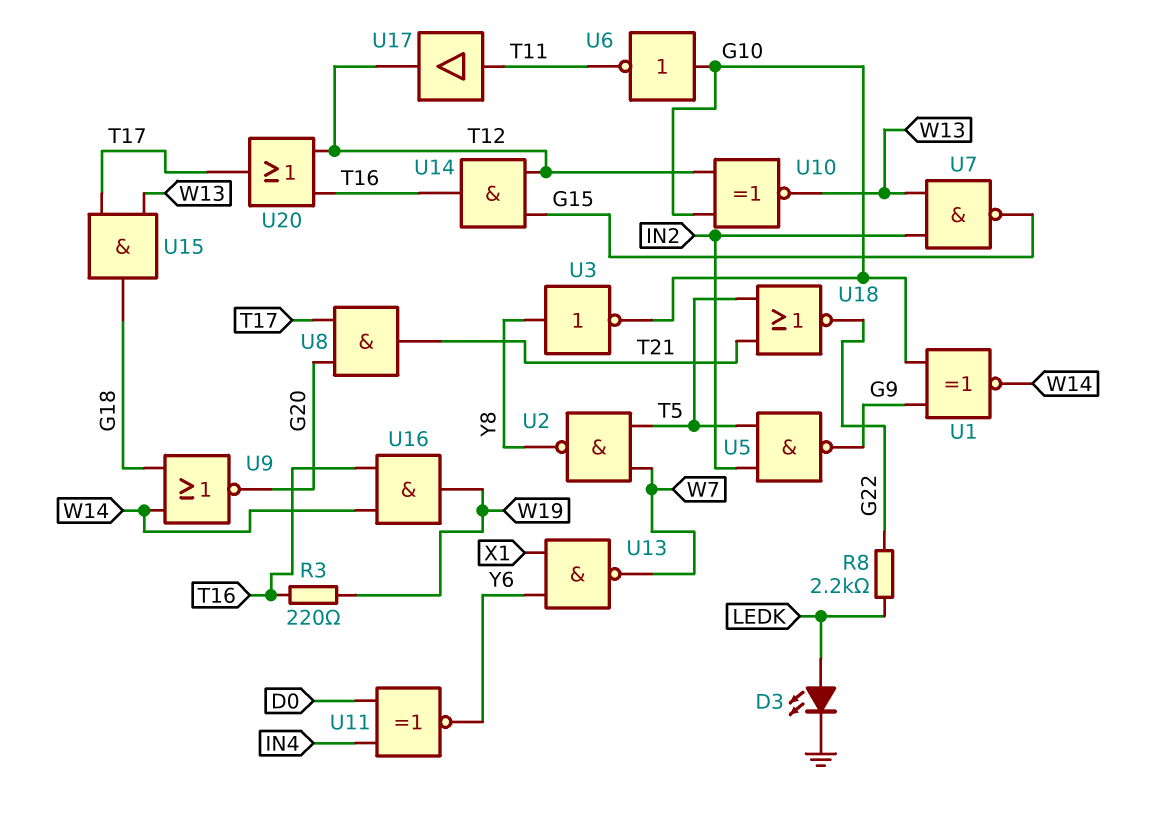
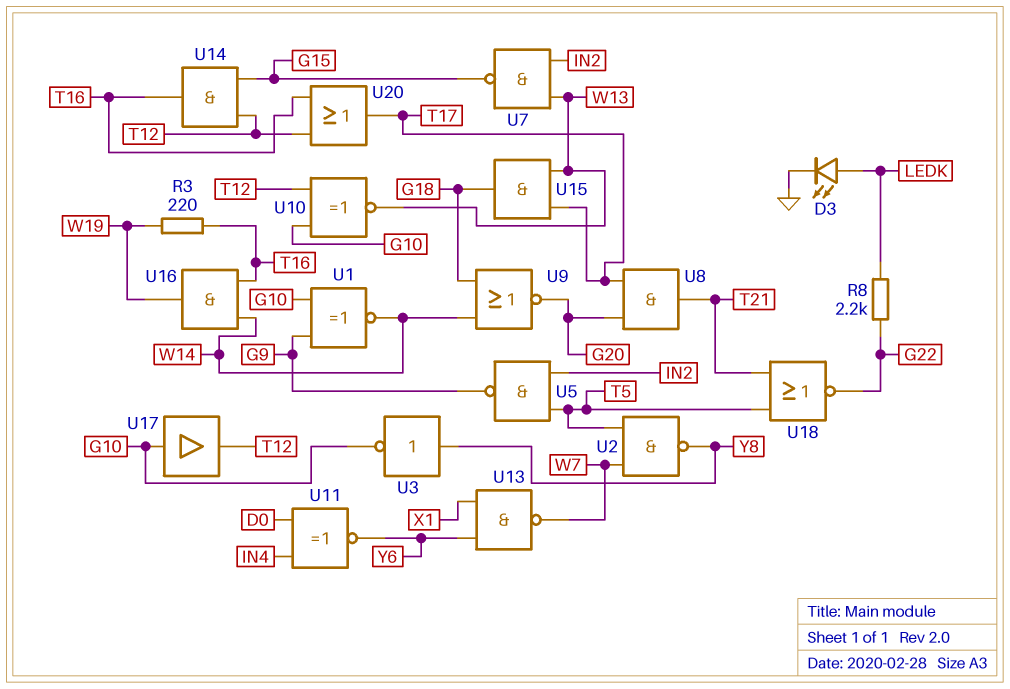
U6: NOT (in G10, out T11) -> none
U17: buffer (in T11, out T12) -> buffer (in G10, out T12)

